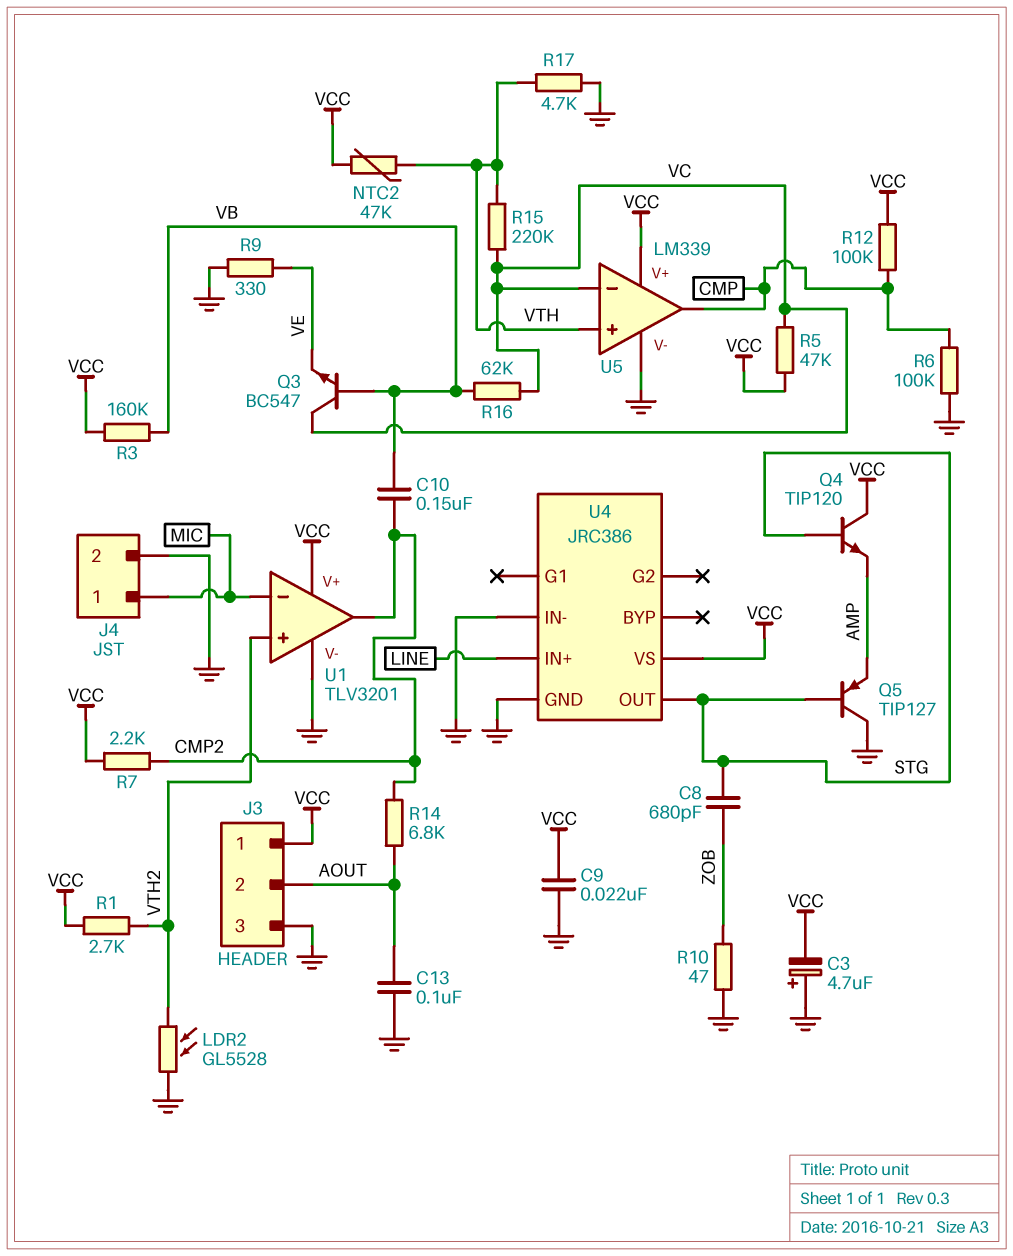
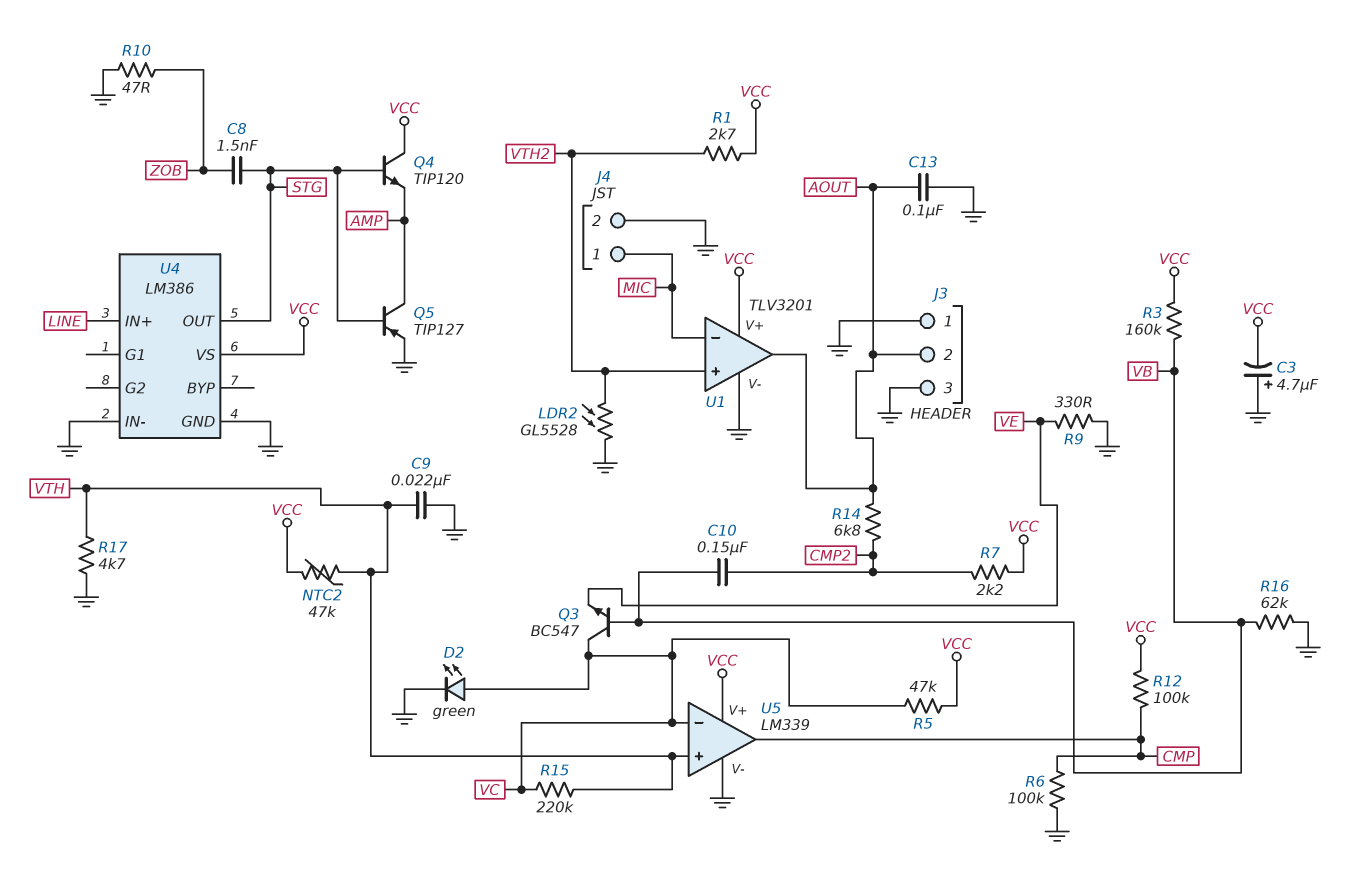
C8: 680pF (STG, ZOB) -> 1.5nF (STG, ZOB)
C9: 22nF (GND, VCC) -> 22nF (GND, VTH)
D2: none -> LED green (A VC, K GND)
J3 pin 1: VCC -> GND
Q5: PNP TIP127 (B STG, C GND, E AMP) -> PNP TIP127 (B STG, C AMP, E GND)
R16: 62k (VB, VC) -> 62k (GND, VB)
U1 pin out: CMP2 -> AOUT
U4: JRC386 -> LM386

